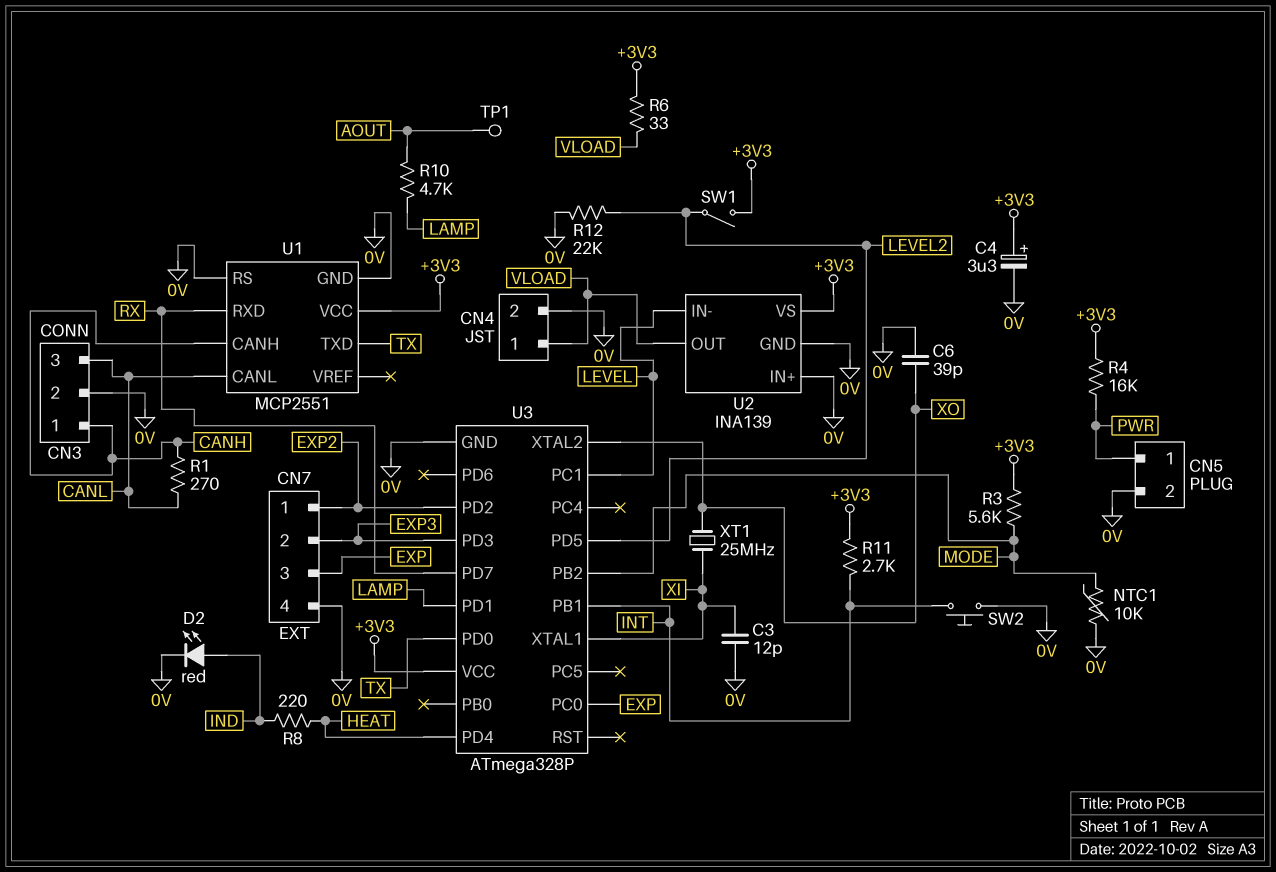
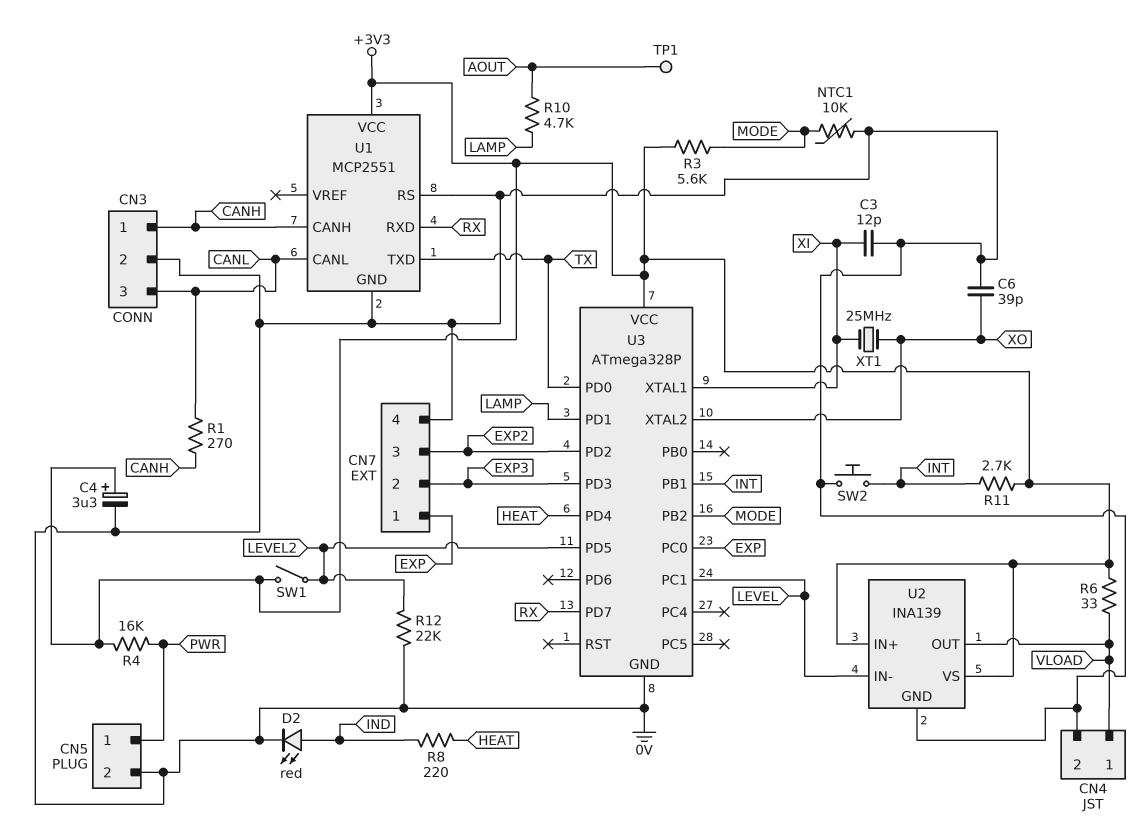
CN7 pin 1: EXP2 -> EXP
CN7 pin 3: EXP -> EXP2
U2 pin IN+: 0V -> +3V3

